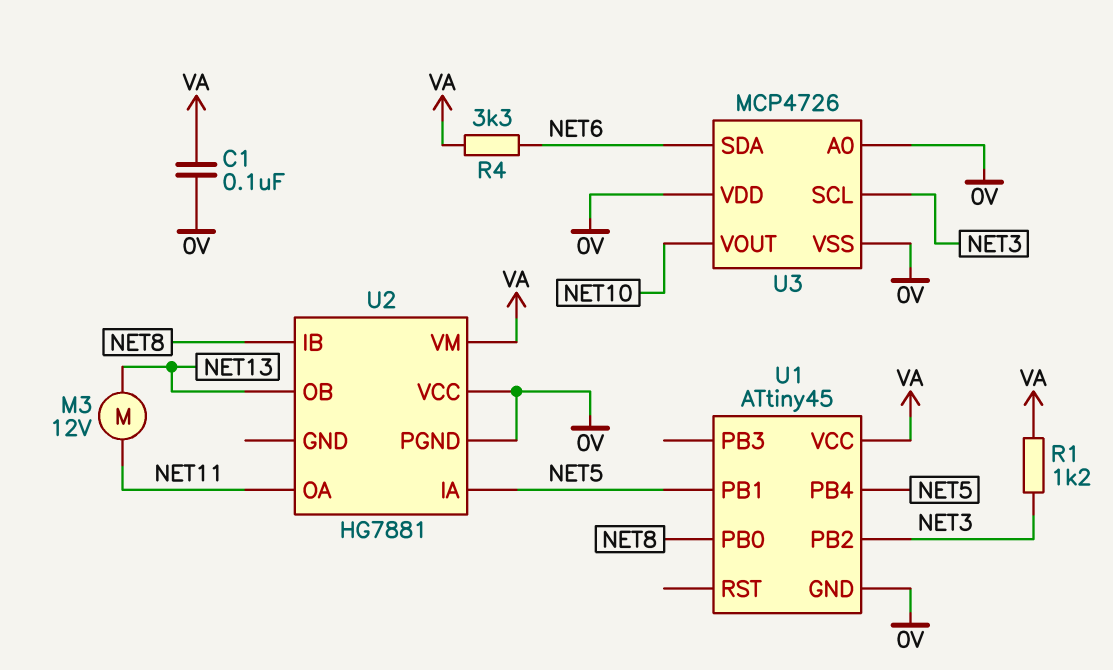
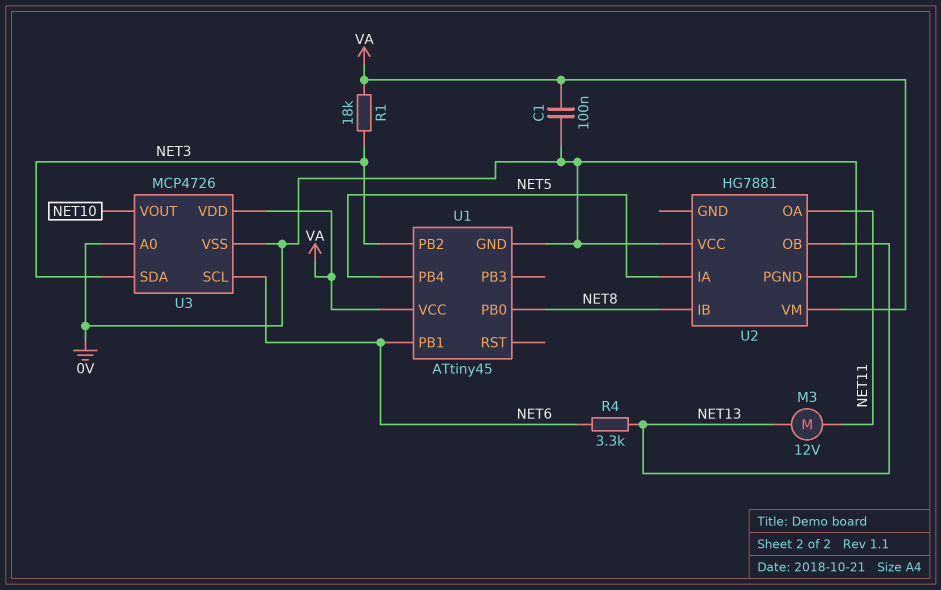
R1: 1.2k (NET3, VA) -> 18k (NET3, VA)
R4: 3.3k (NET6, VA) -> 3.3k (NET6, NET13)
U1 pin PB1: NET5 -> NET6
U3 pin SCL: NET3 -> NET6
U3 pin SDA: NET6 -> NET3
U3 pin VDD: 0V -> VA

